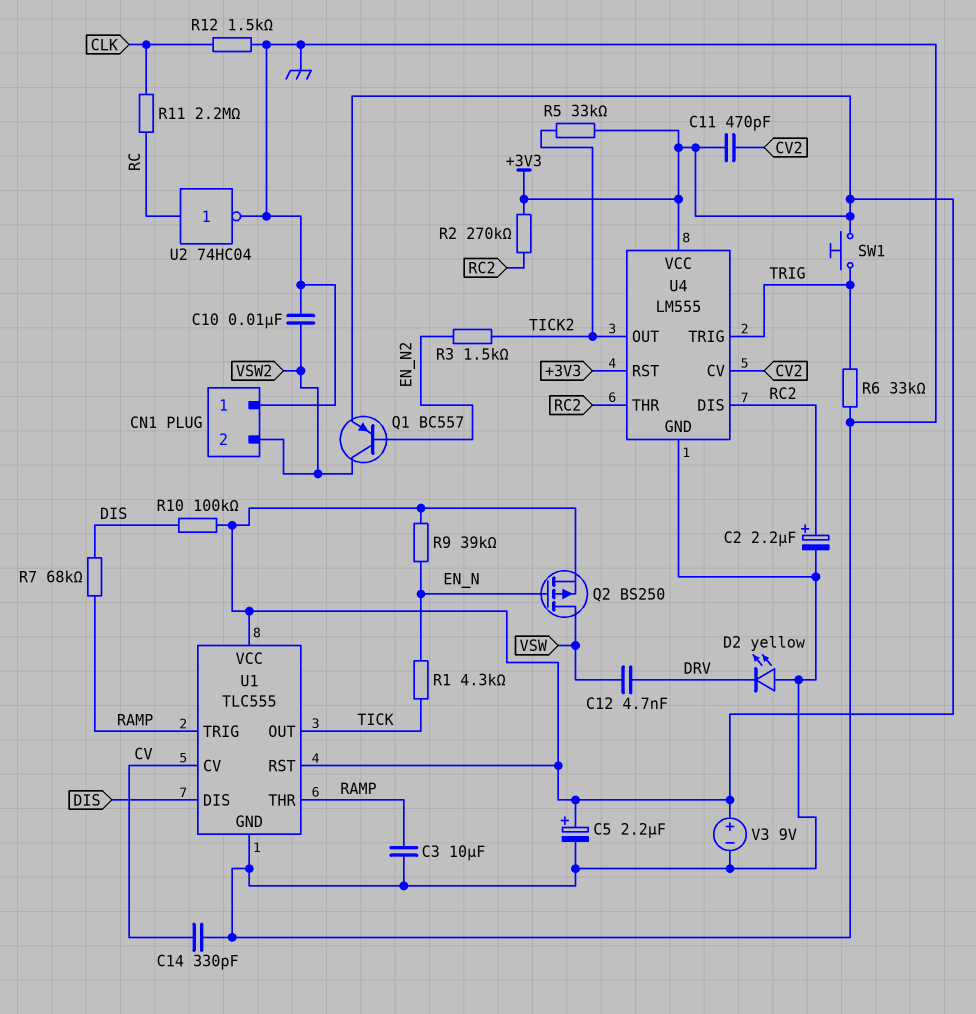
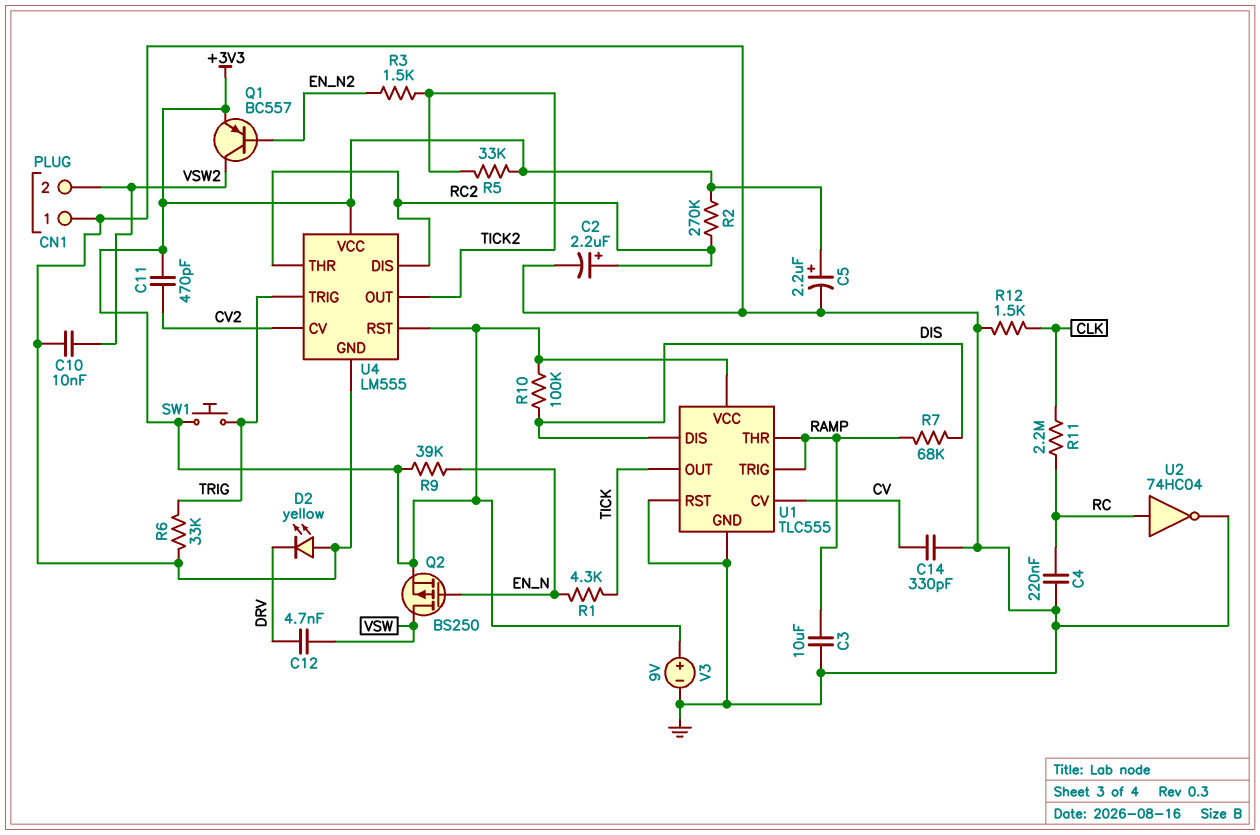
C4: none -> 220nF (GND, RC)
U1 pin RST: +3V3 -> GND

